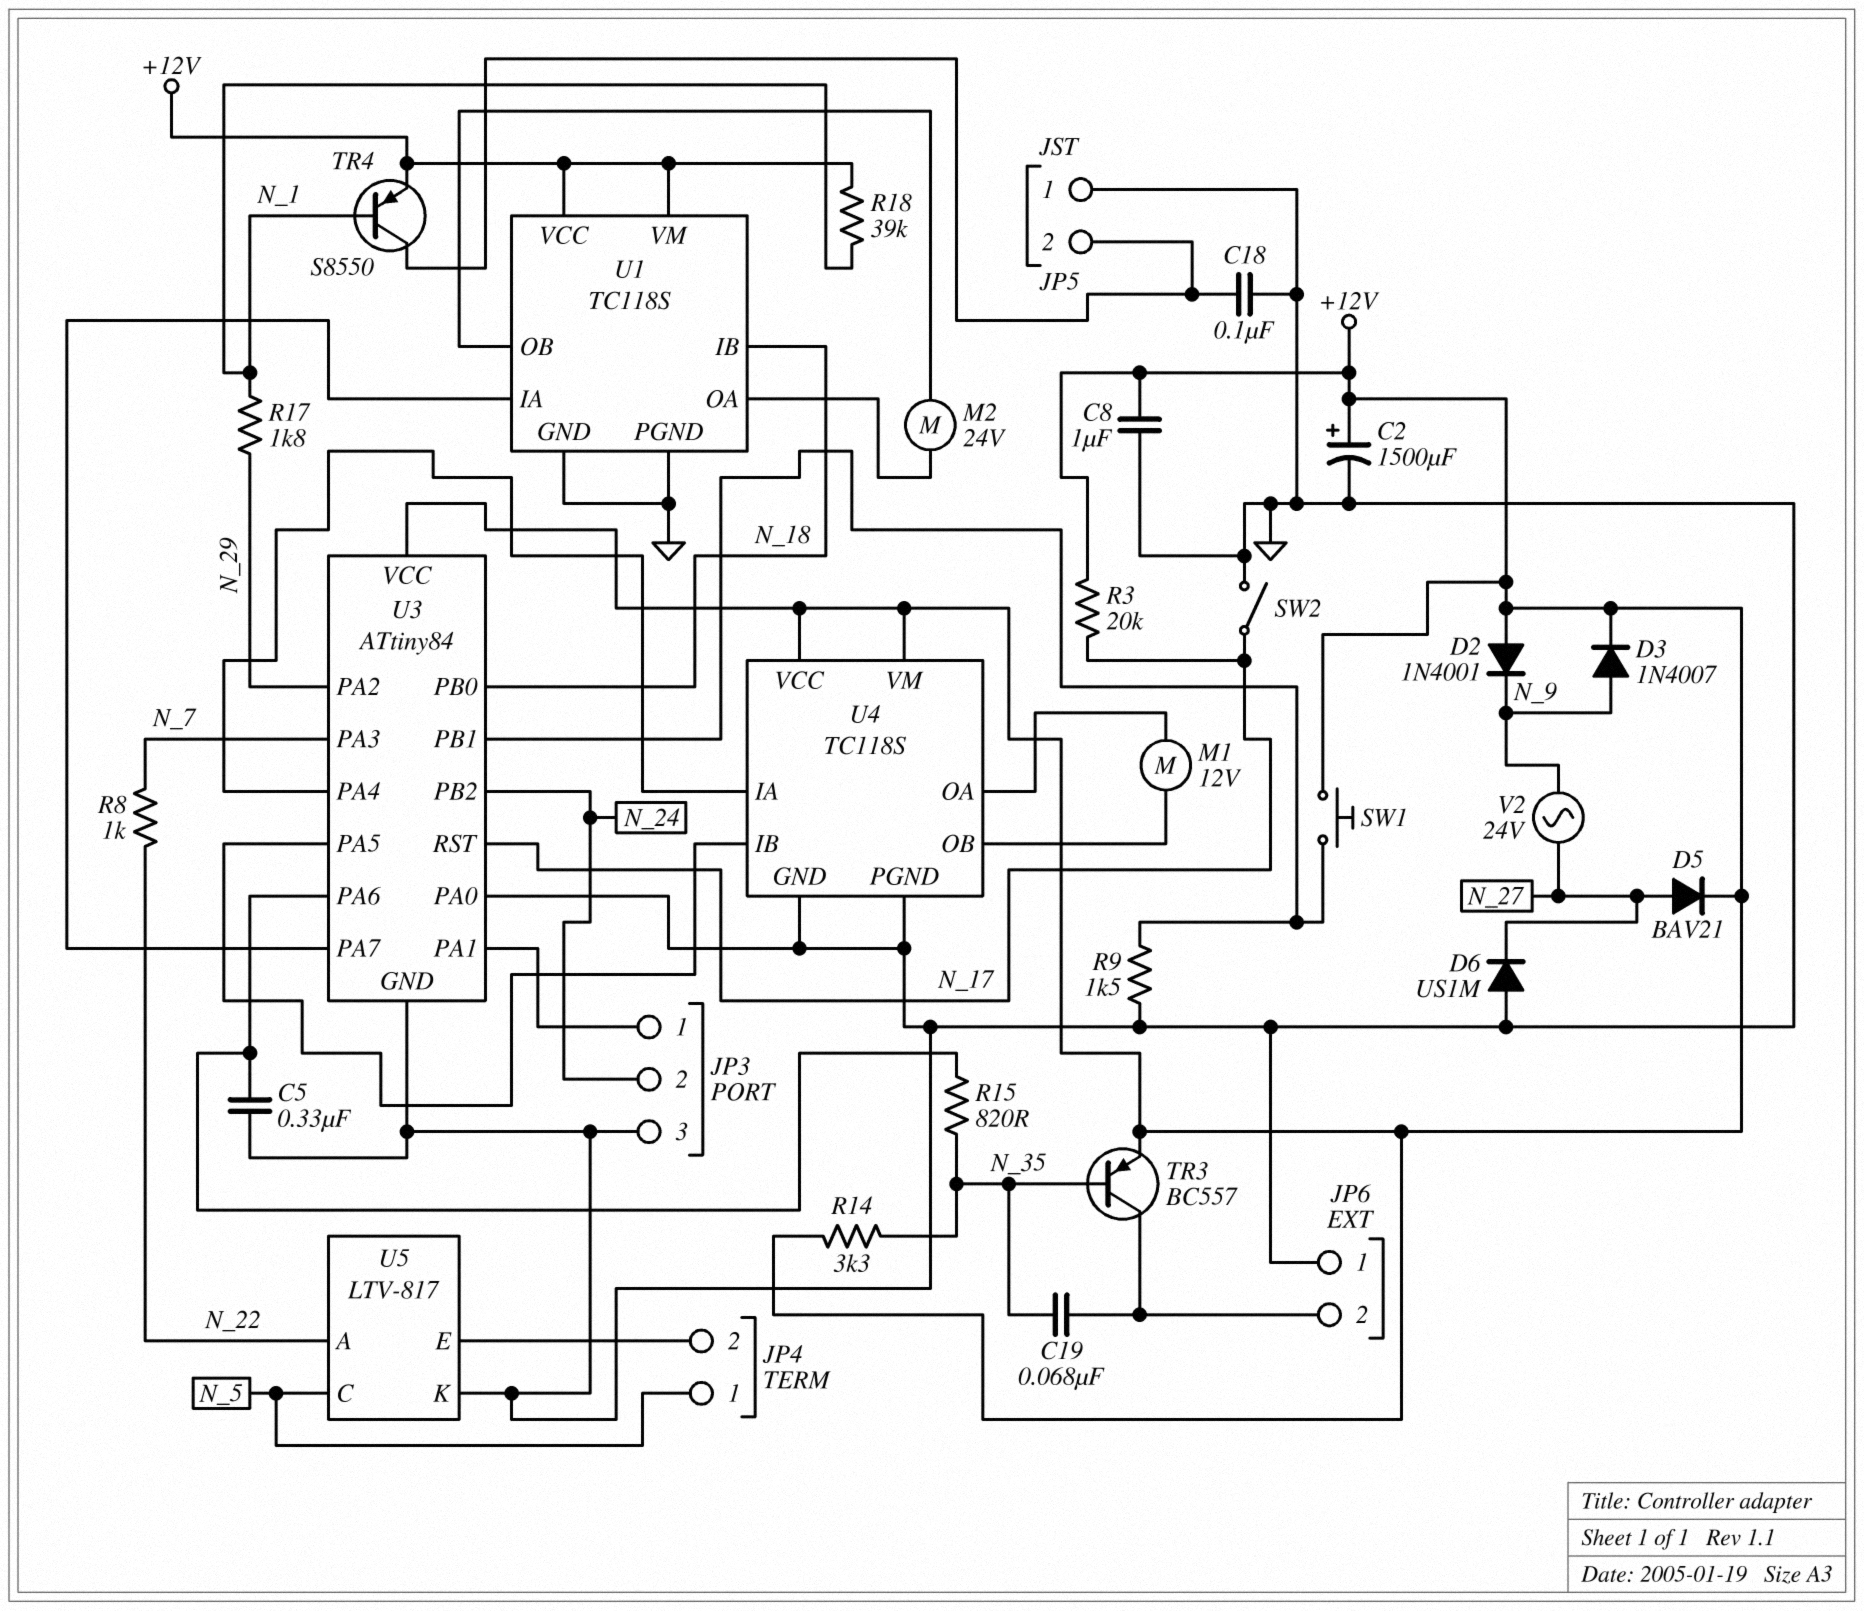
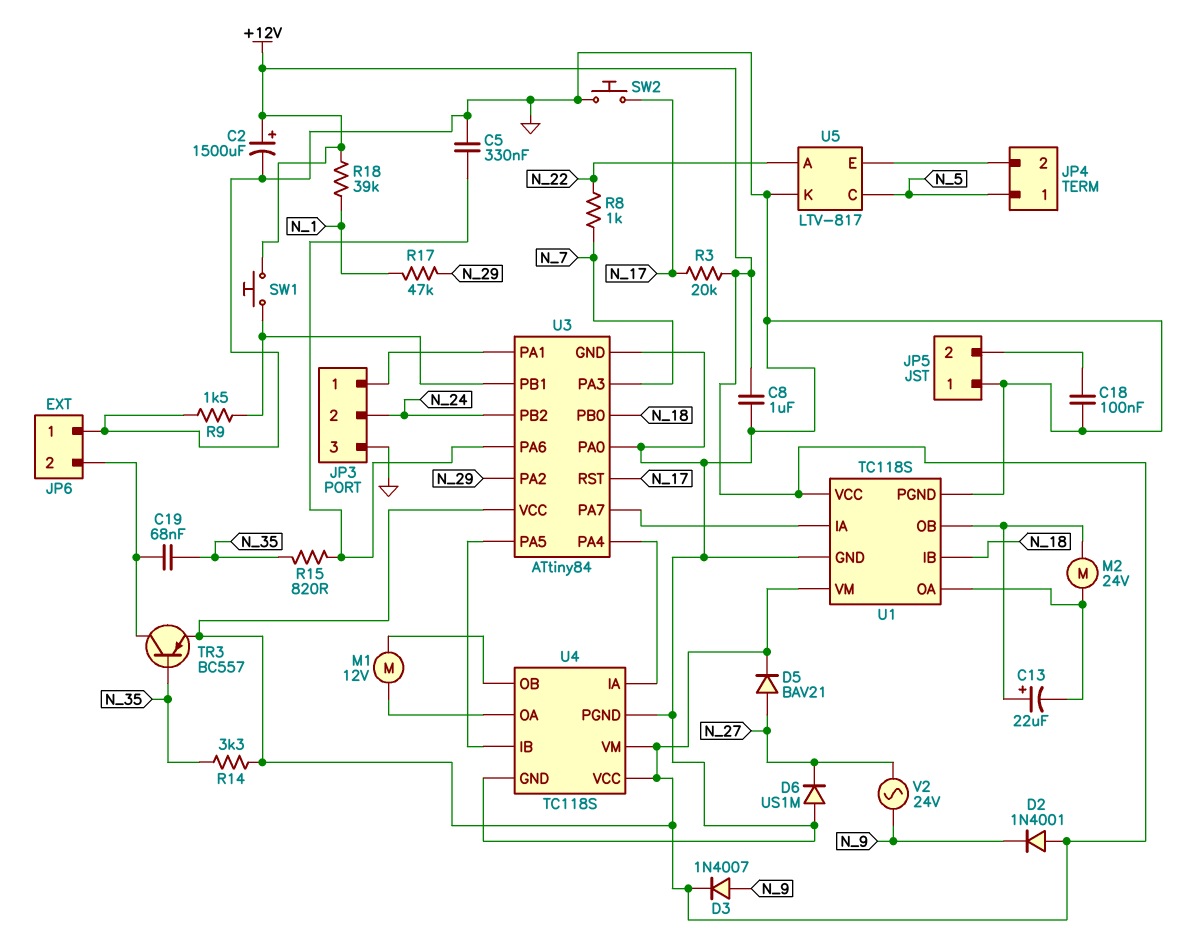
C13: none -> 22uF (plus U1/OB, minus U1/OA)
R17: 1.8k (N_1, N_29) -> 47k (N_1, N_29)
SW2: switch (GND, N_17) -> button (GND, N_17)
TR4: PNP S8550 (B N_1, C JP5/2, E +12V) -> none

